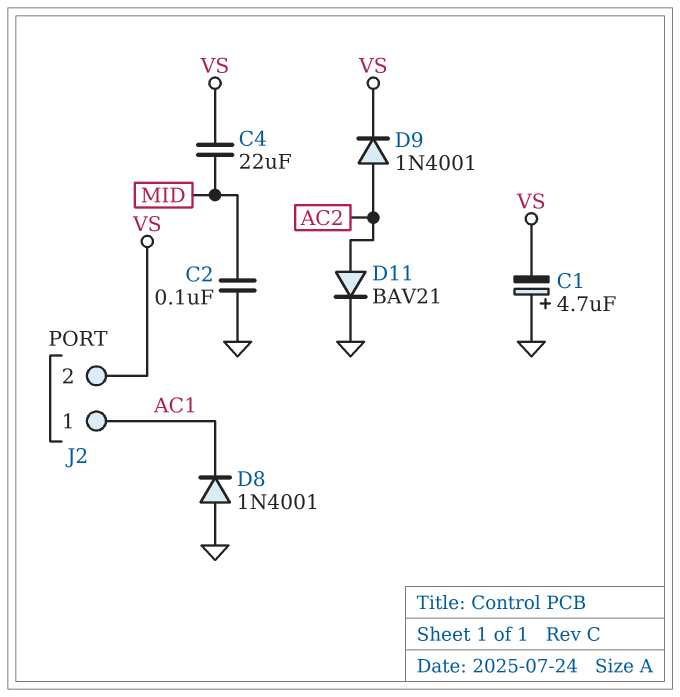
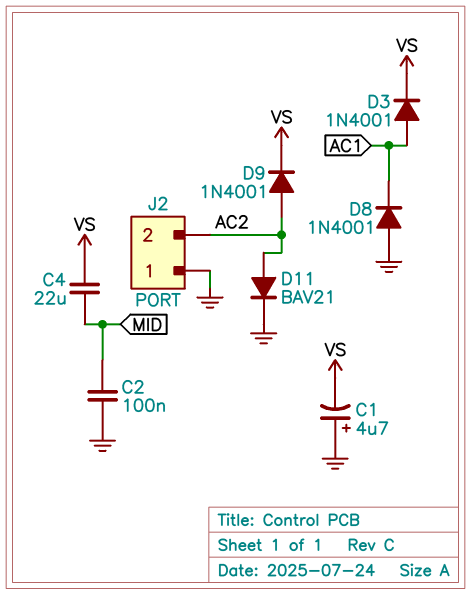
D3: none -> diode 1N4001 (A AC1, K VS)
J2 pin 1: AC1 -> GND
J2 pin 2: VS -> AC2

